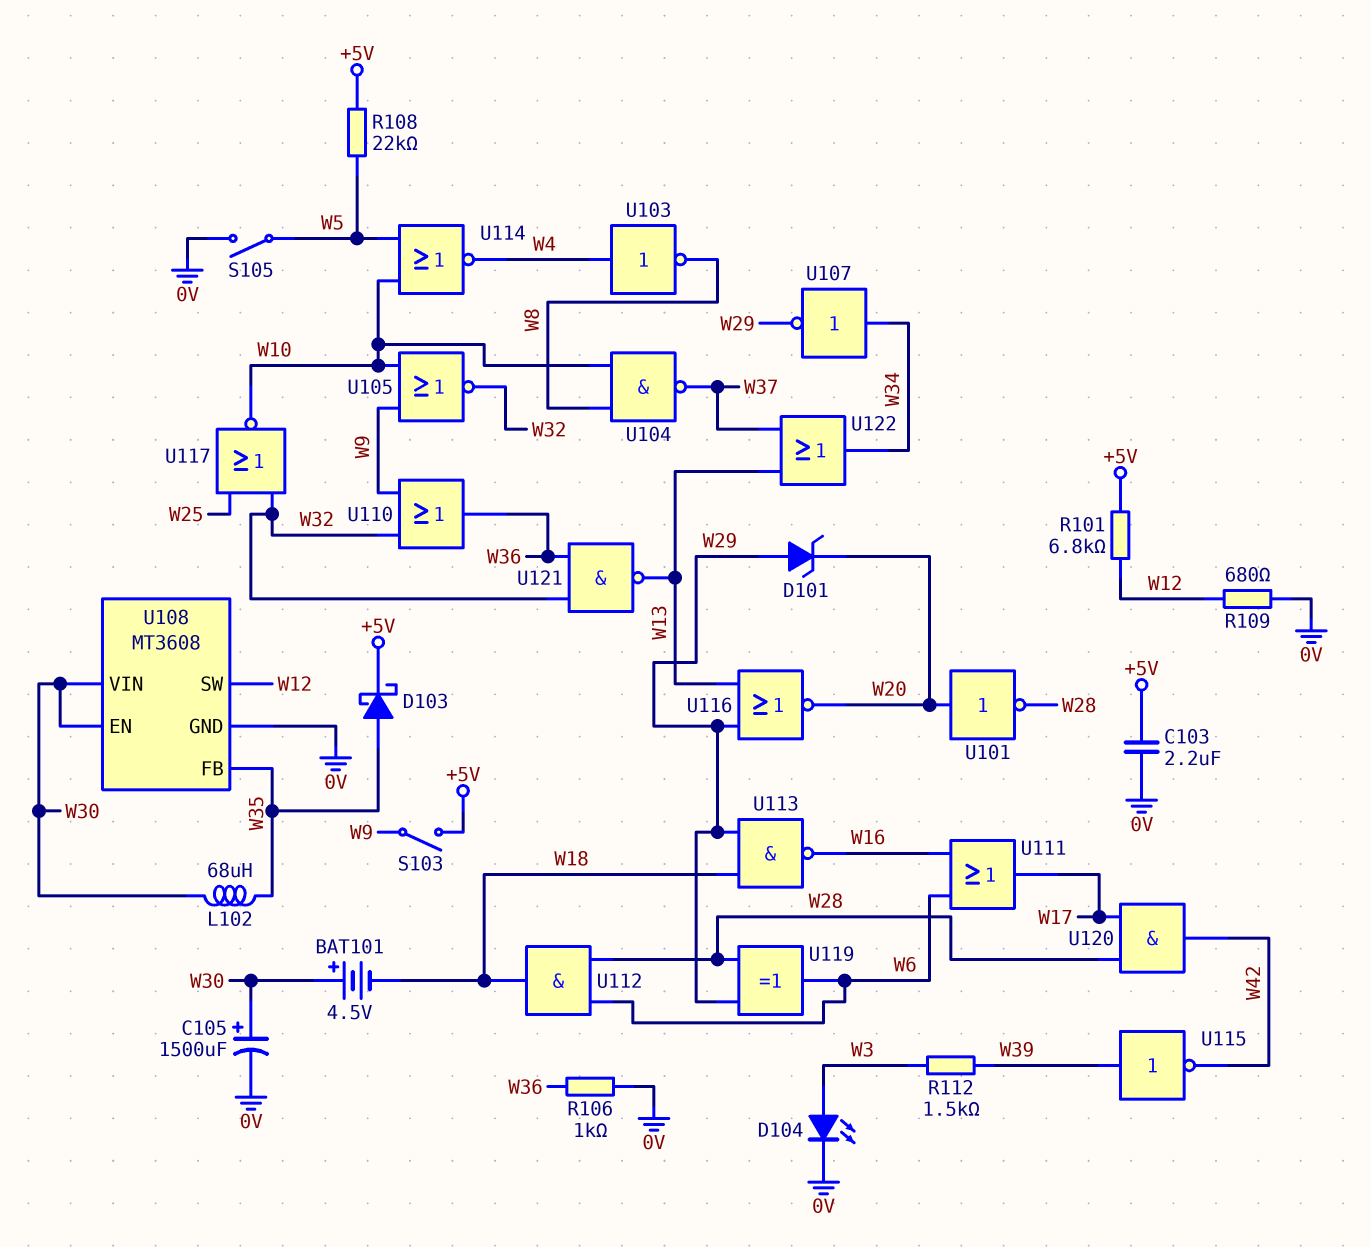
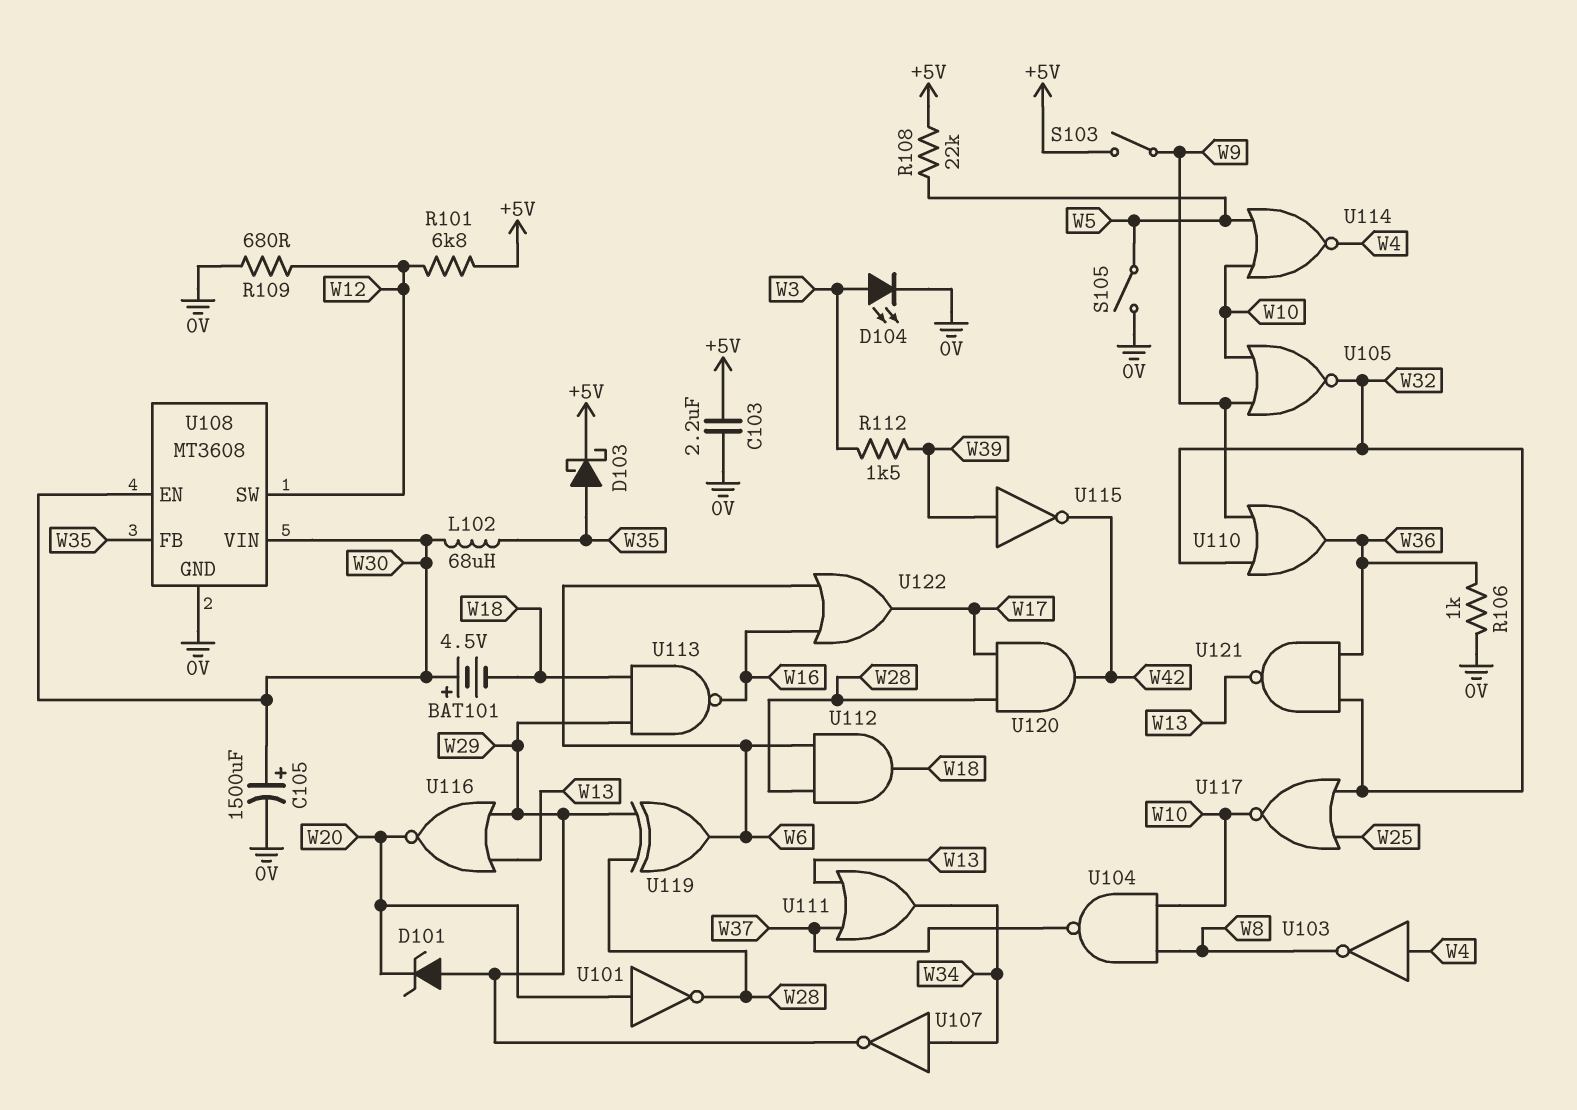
U111: OR (in W6, in W16, out W17) -> OR (in W13, in W37, out W34)
U122: OR (in W13, in W37, out W34) -> OR (in W6, in W16, out W17)

